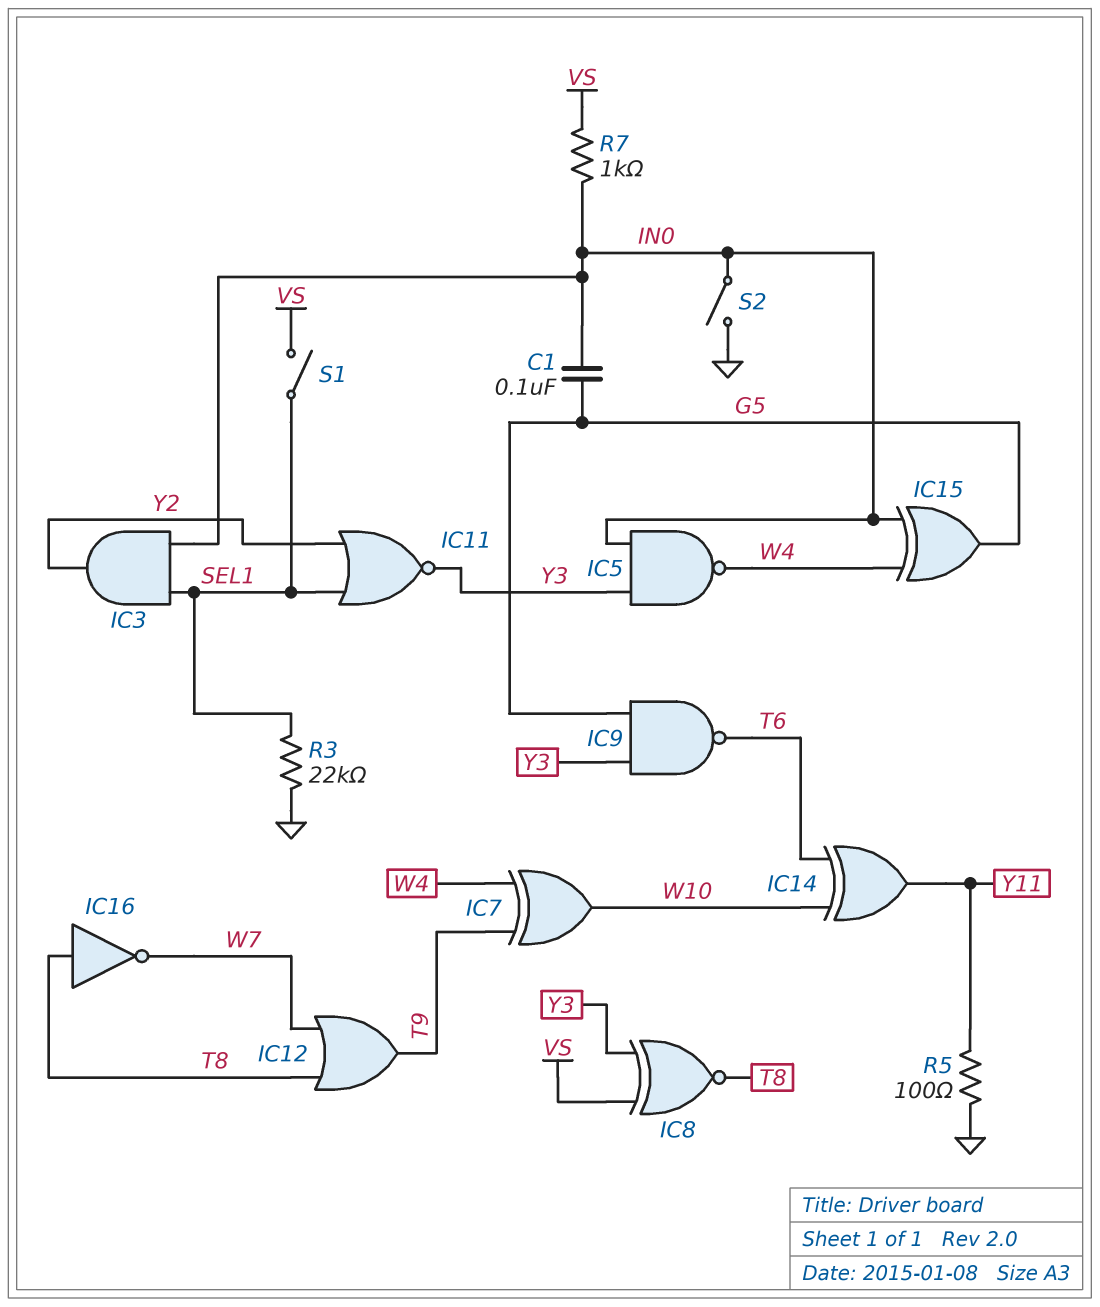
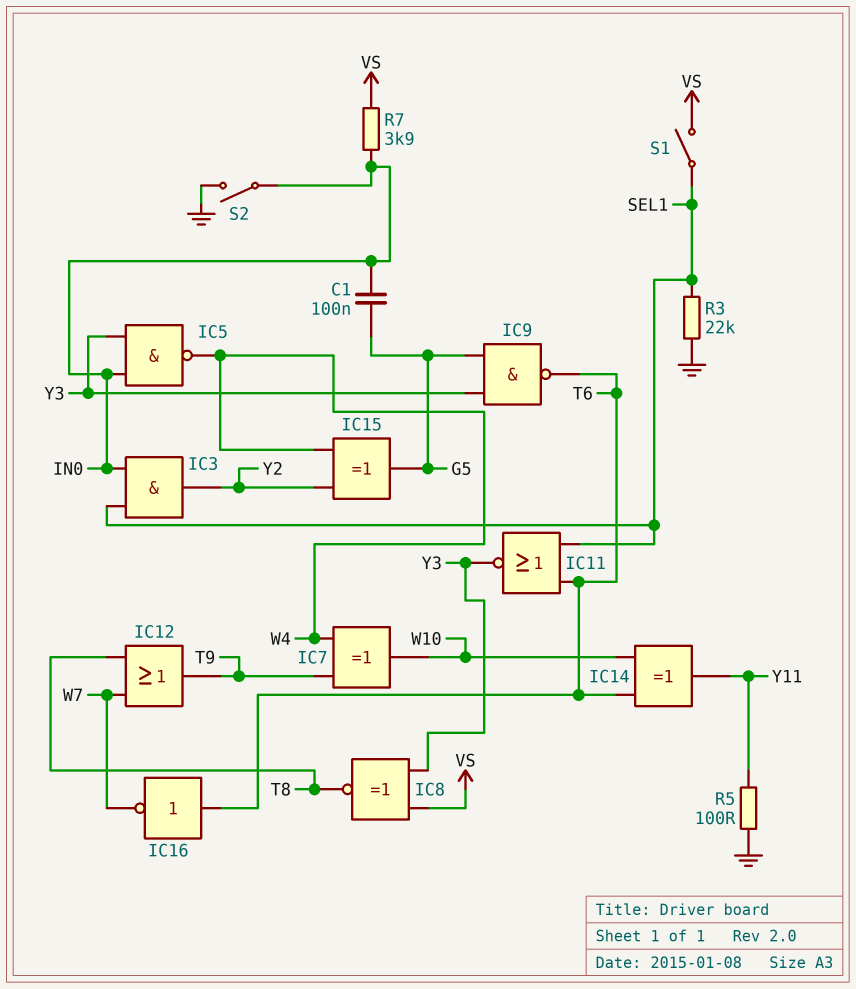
IC11: NOR (in SEL1, in Y2, out Y3) -> NOR (in SEL1, in T6, out Y3)
IC15: XOR (in IN0, in W4, out G5) -> XOR (in W4, in Y2, out G5)
IC16: NOT (in T8, out W7) -> NOT (in T6, out W7)
R7: 1k (IN0, VS) -> 3.9k (IN0, VS)

